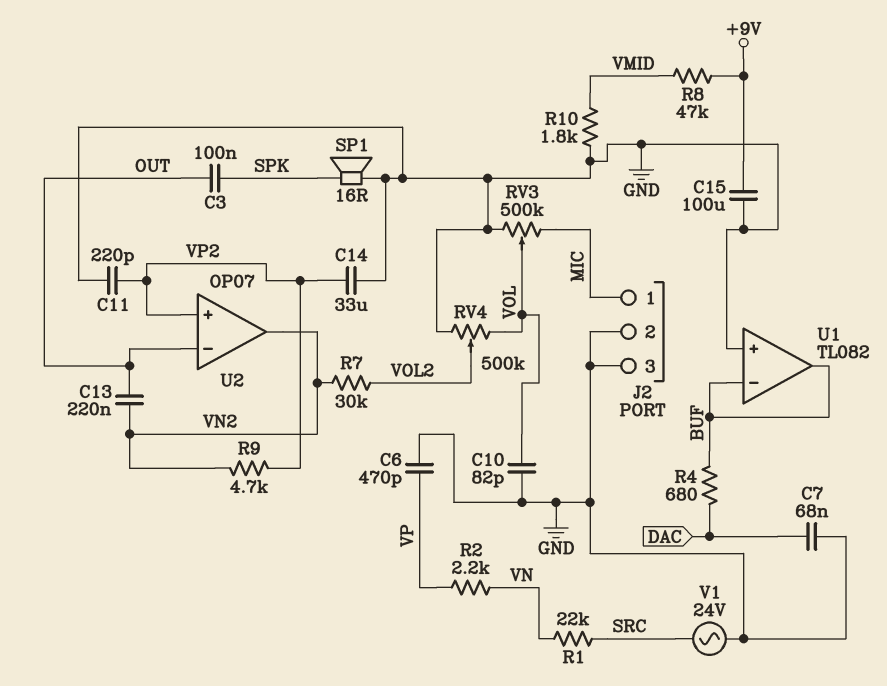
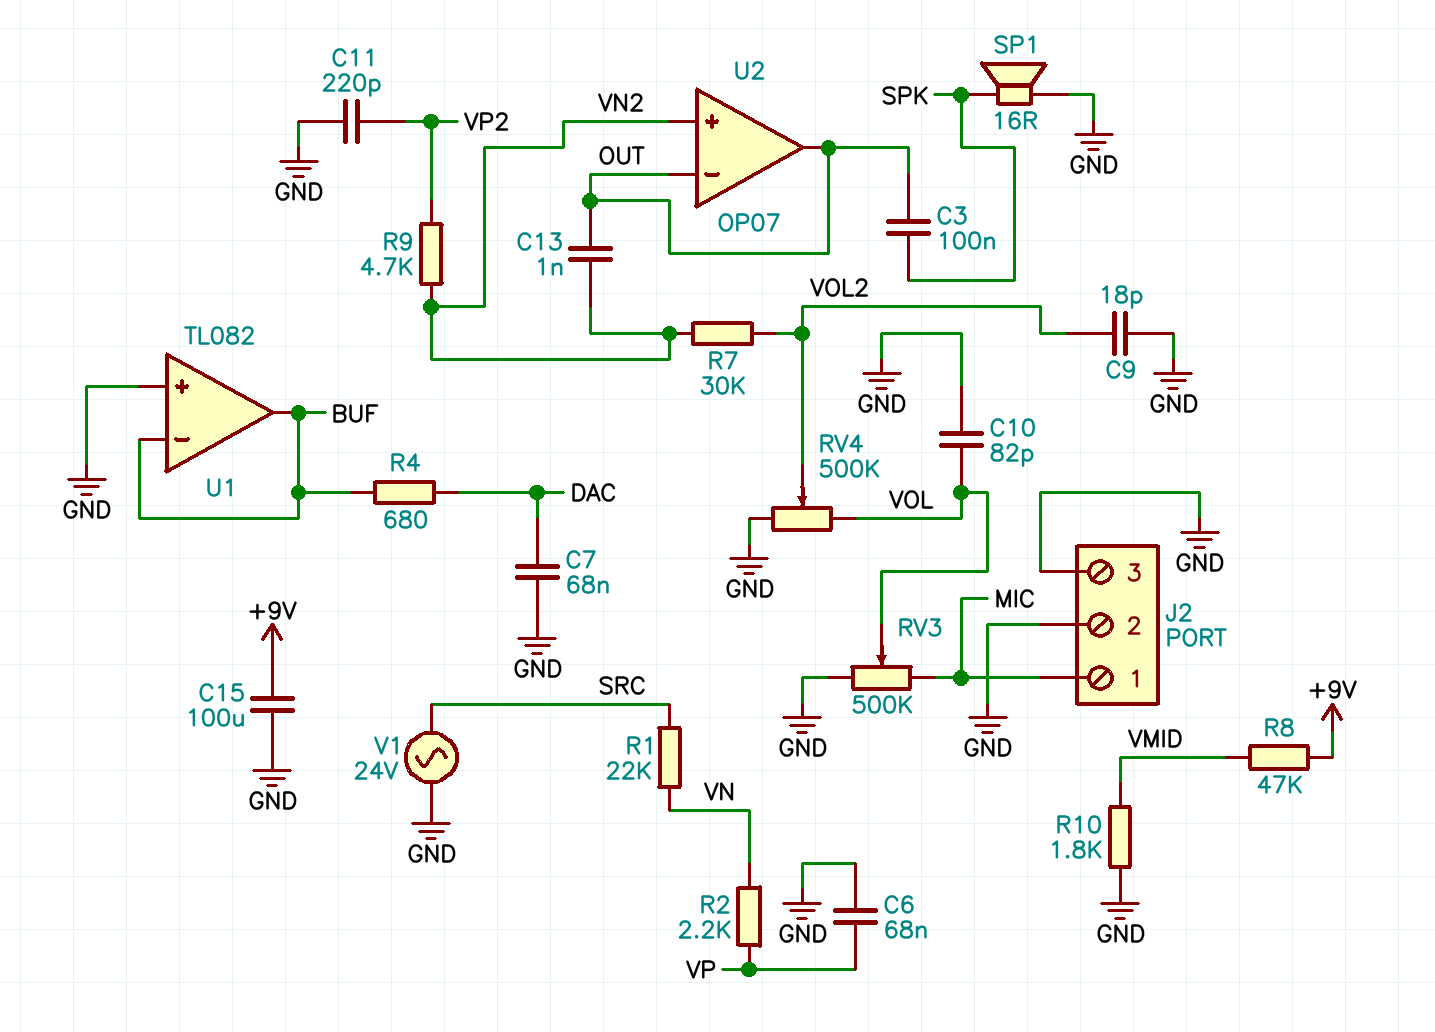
C6: 470pF (GND, VP) -> 68nF (GND, VP)
C9: none -> 18pF (GND, VOL2)
C13: 220nF (OUT, VN2) -> 1nF (OUT, VN2)
C14: 33uF (GND, VP2) -> none
U2 pin in+: VP2 -> VN2
U2 pin out: VN2 -> OUT

